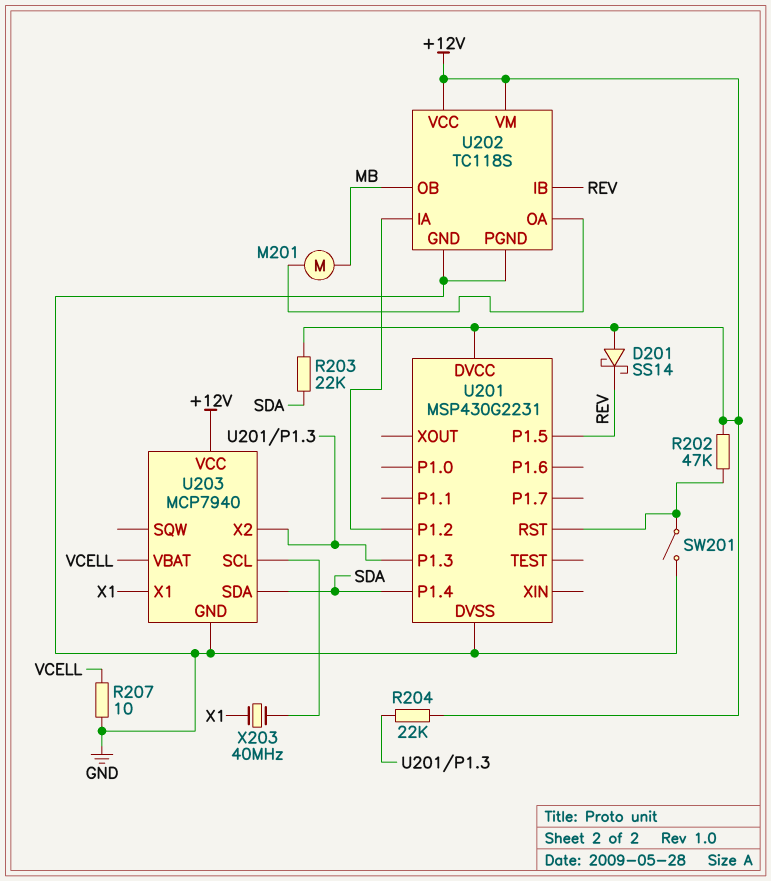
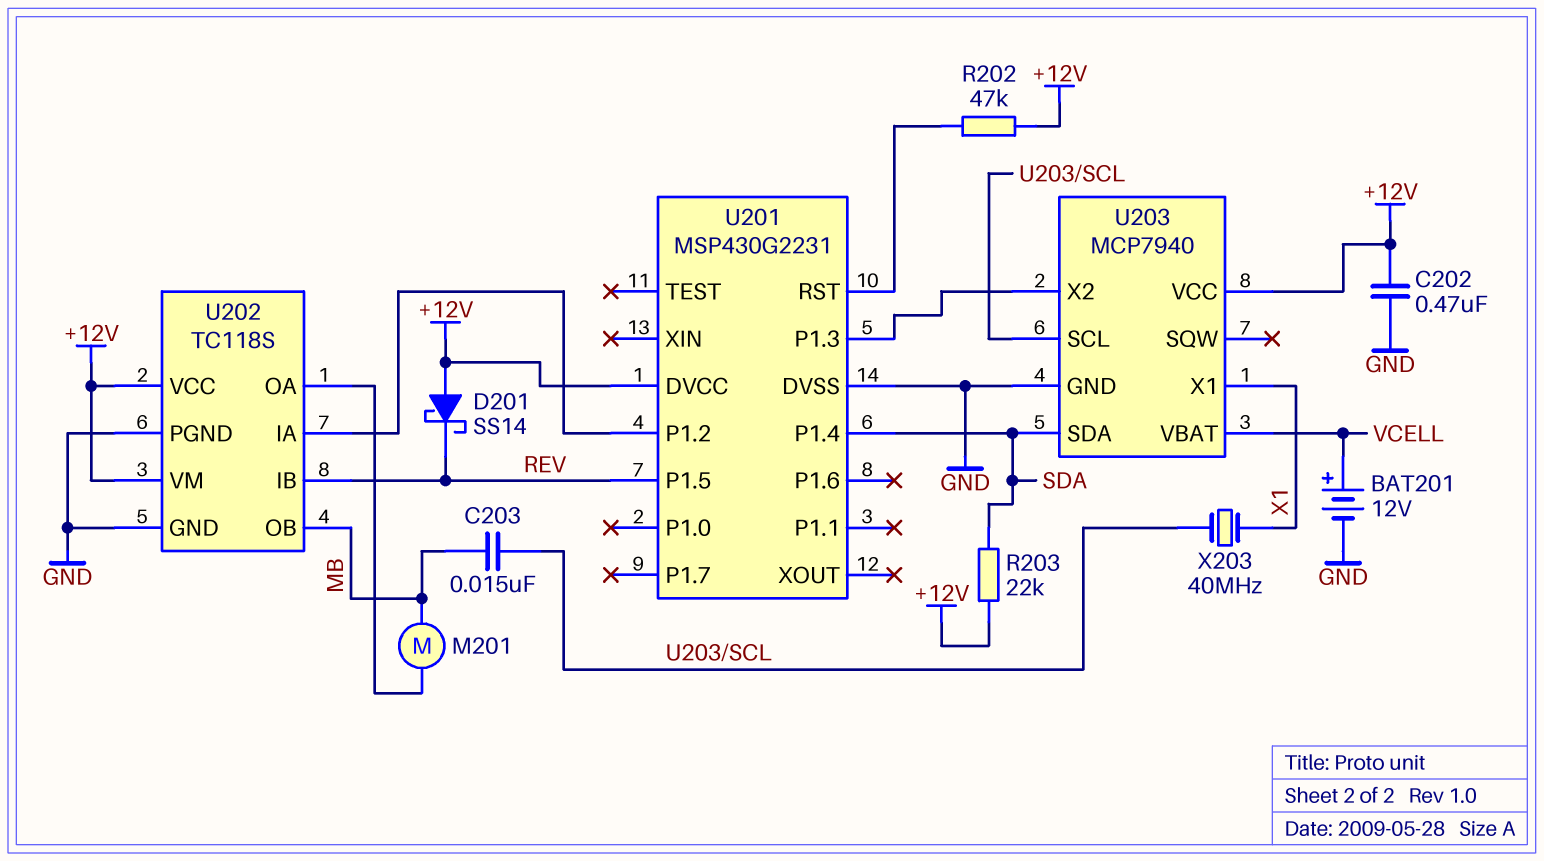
BAT201: none -> 12V (plus VCELL, minus GND)
C202: none -> 470nF (+12V, GND)
C203: none -> 15nF (MB, U203/SCL)
R204: 22k (+12V, U201/P1.3) -> none
R207: 10 (GND, VCELL) -> none
SW201: switch (GND, U201/RST) -> none

